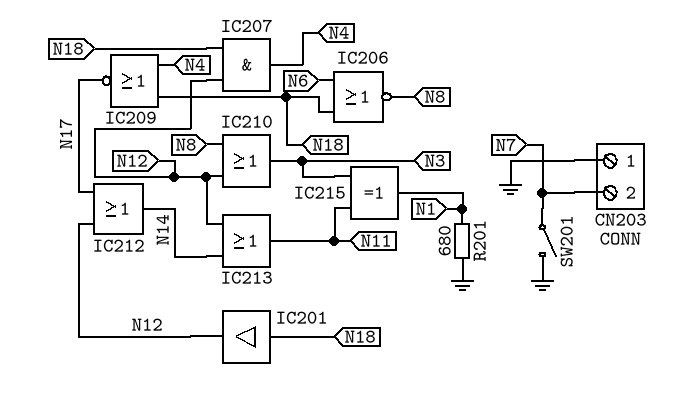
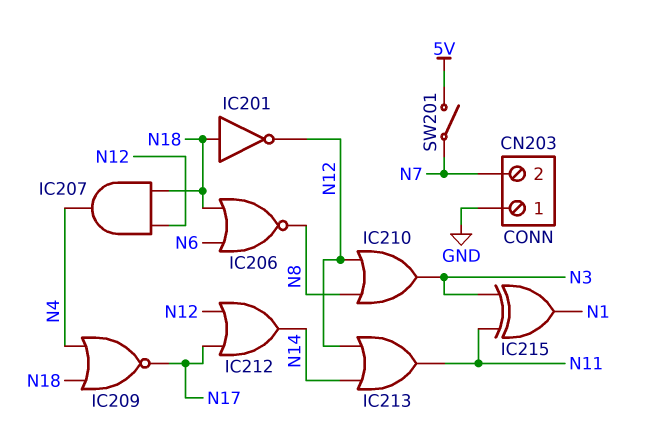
IC201: buffer (in N18, out N12) -> NOT (in N18, out N12)
R201: 680 (GND, N1) -> none
SW201: switch (GND, N7) -> switch (5V, N7)

